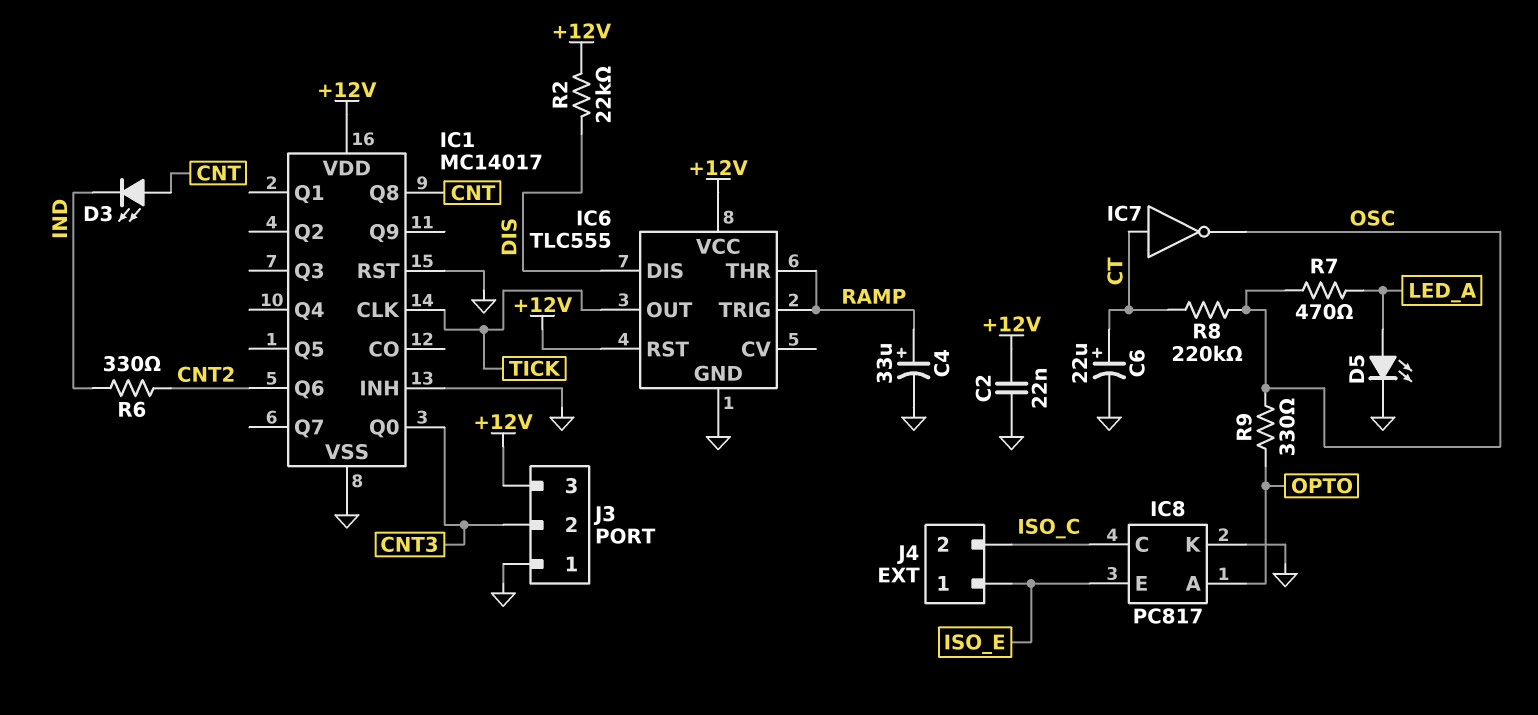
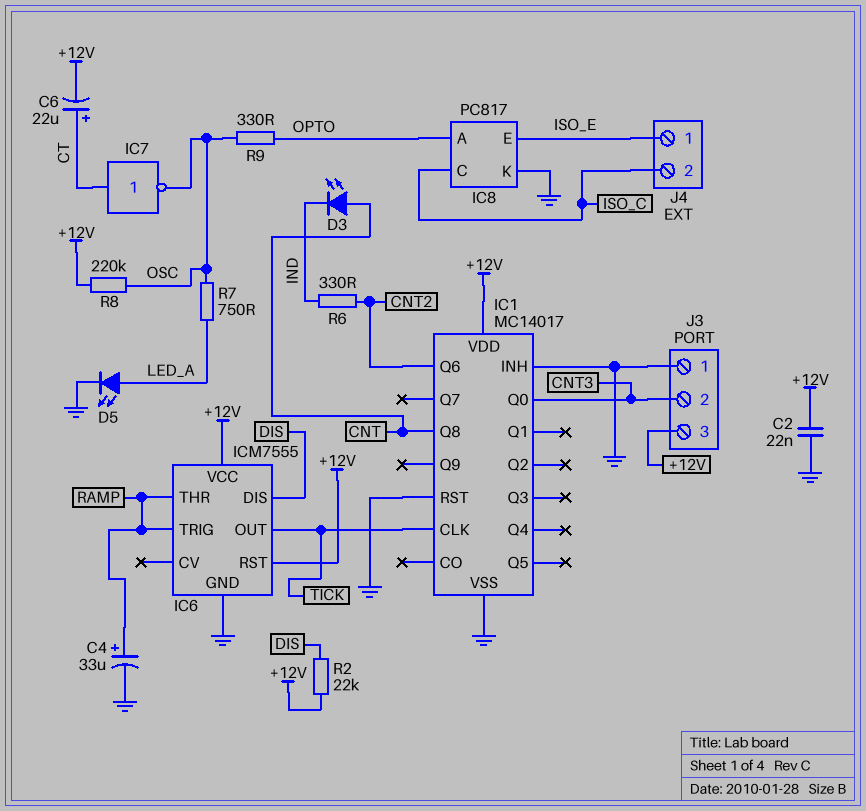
C6: 22uF (plus CT, minus GND) -> 22uF (plus CT, minus +12V)
IC6: TLC555 -> ICM7555
R7: 470 (LED_A, OSC) -> 750 (LED_A, OSC)
R8: 220k (CT, OSC) -> 220k (+12V, OSC)

